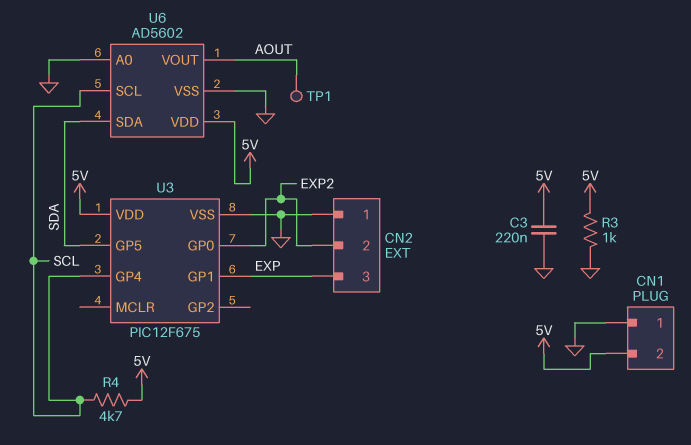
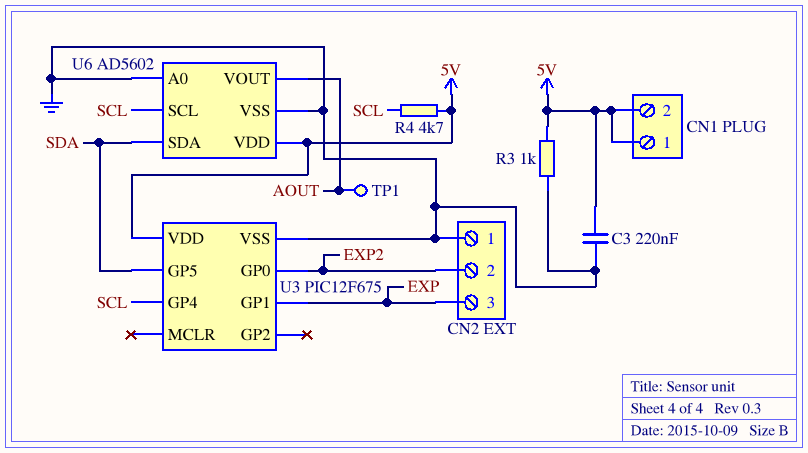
CN1 pin 1: GND -> 5V

